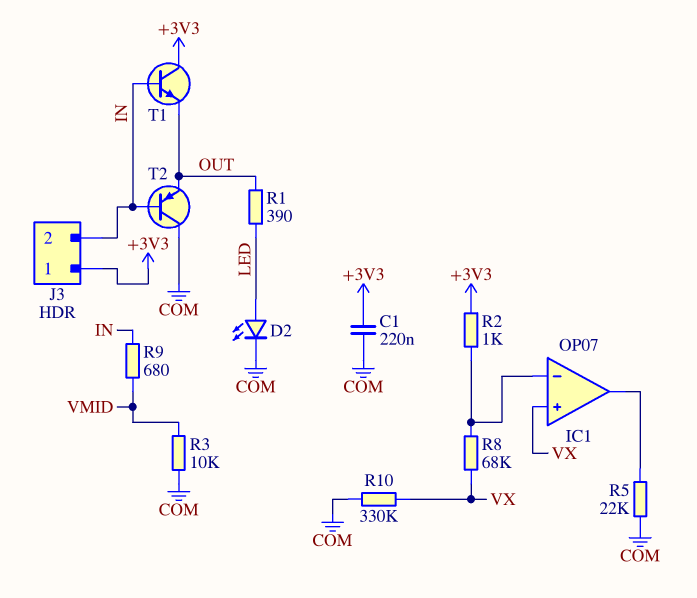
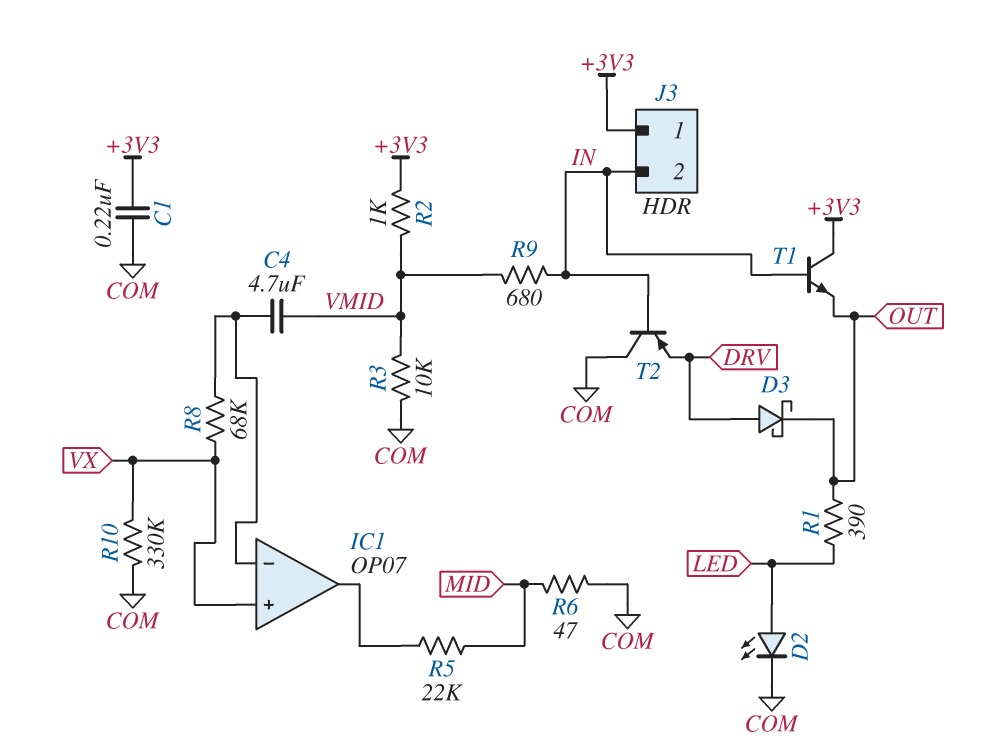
C4: none -> 4.7uF (IC1/in-, VMID)
D3: none -> schottky (A DRV, K OUT)
R2: 1k (+3V3, IC1/in-) -> 1k (+3V3, VMID)
R5: 22k (COM, IC1/out) -> 22k (IC1/out, MID)
R6: none -> 47 (COM, MID)
T2: PNP (B IN, C COM, E OUT) -> PNP (B IN, C COM, E DRV)

